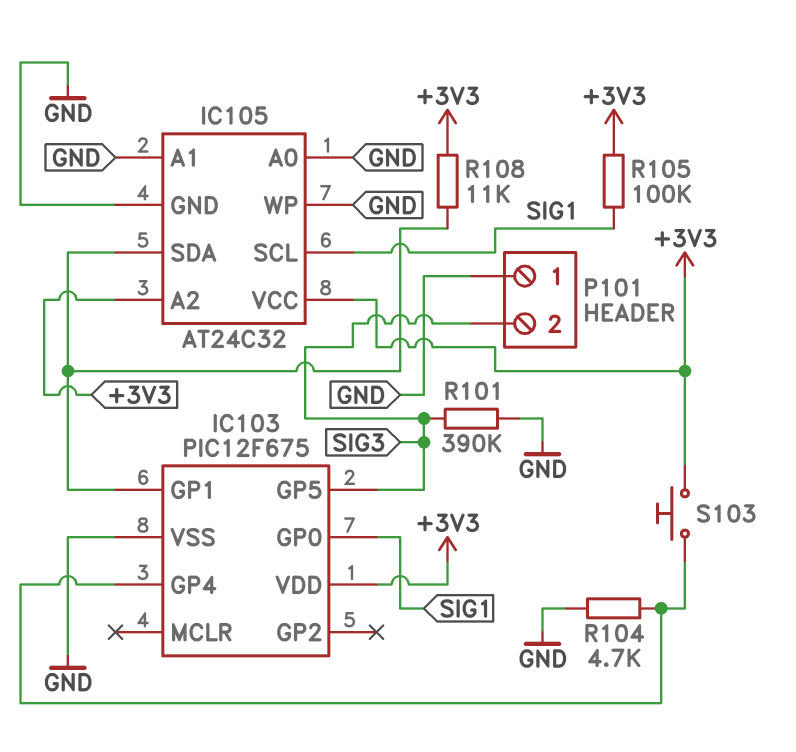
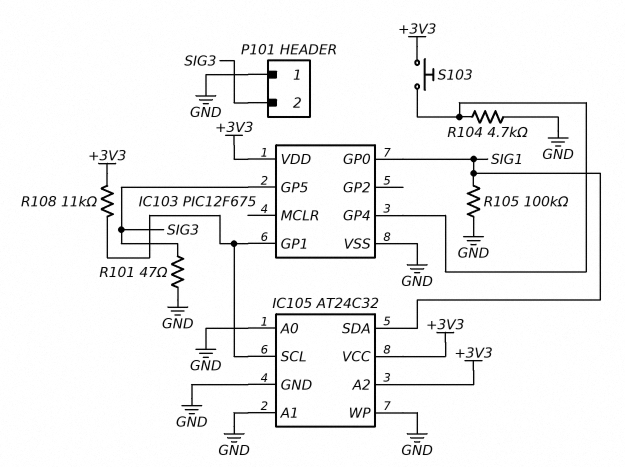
IC105 pin SCL: SIG1 -> IC103/GP1
IC105 pin SDA: IC103/GP1 -> SIG1
R101: 390k (GND, SIG3) -> 47 (GND, SIG3)
R105: 100k (+3V3, SIG1) -> 100k (GND, SIG1)

